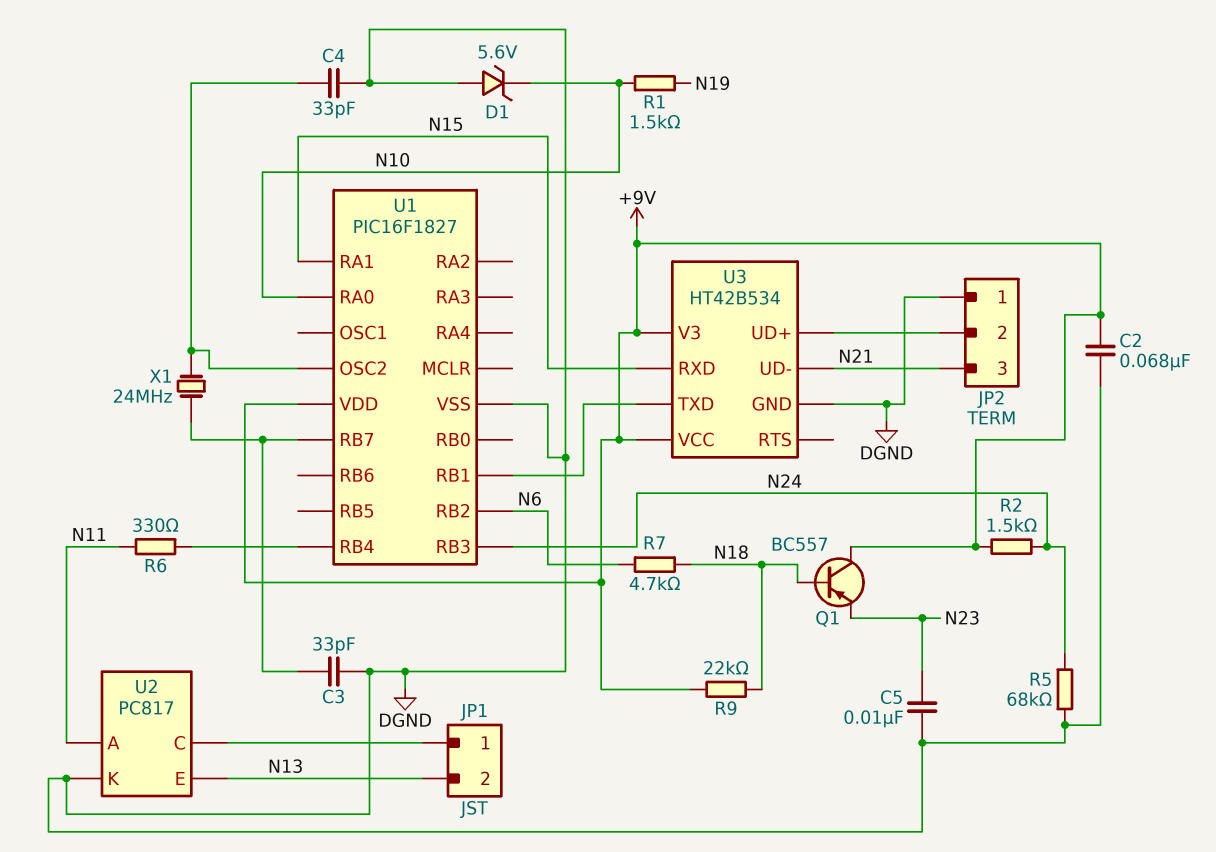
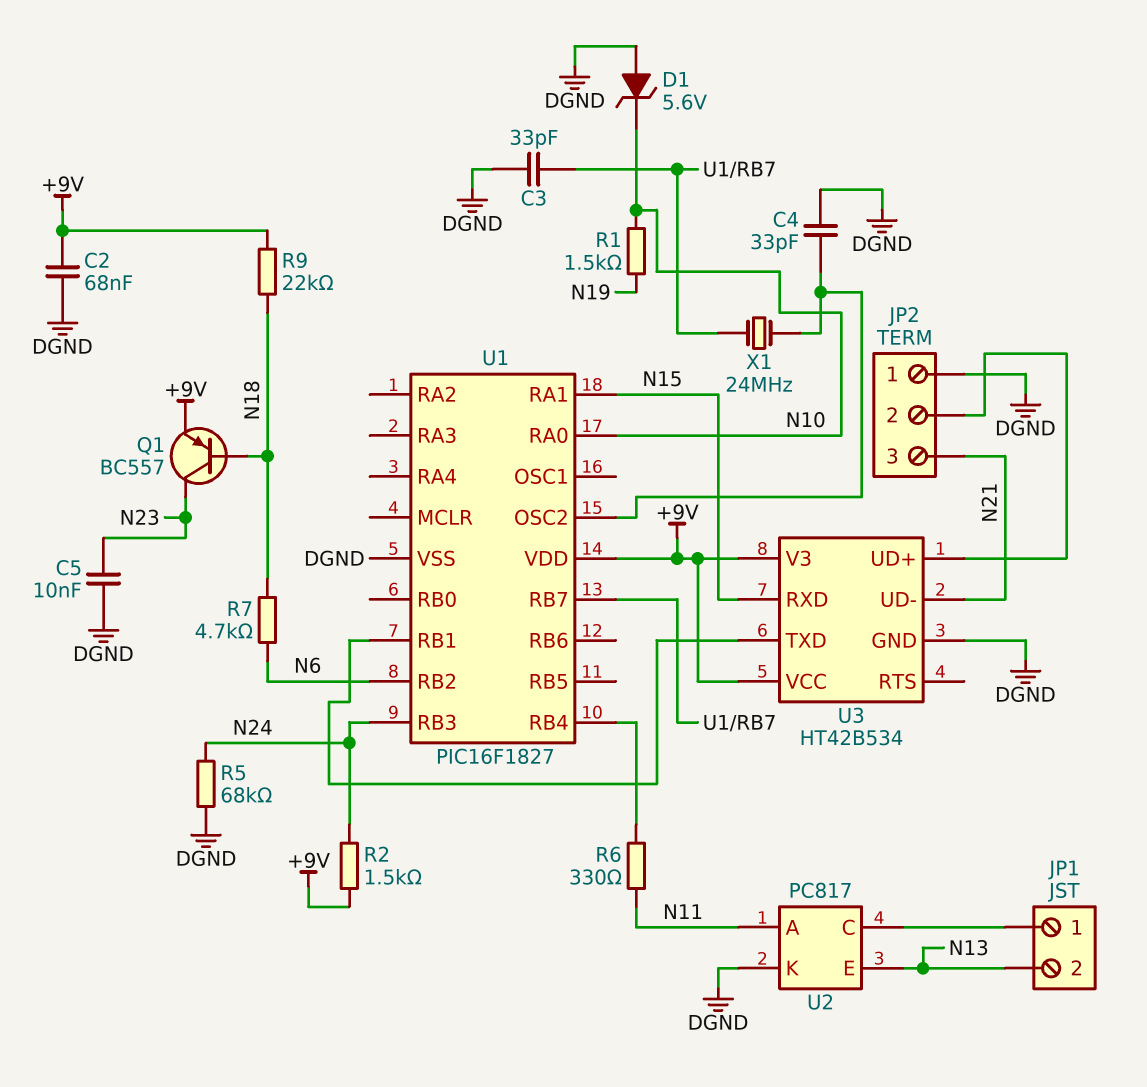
Q1: PNP BC557 (B N18, C +9V, E N23) -> PNP BC557 (B N18, C N23, E +9V)

